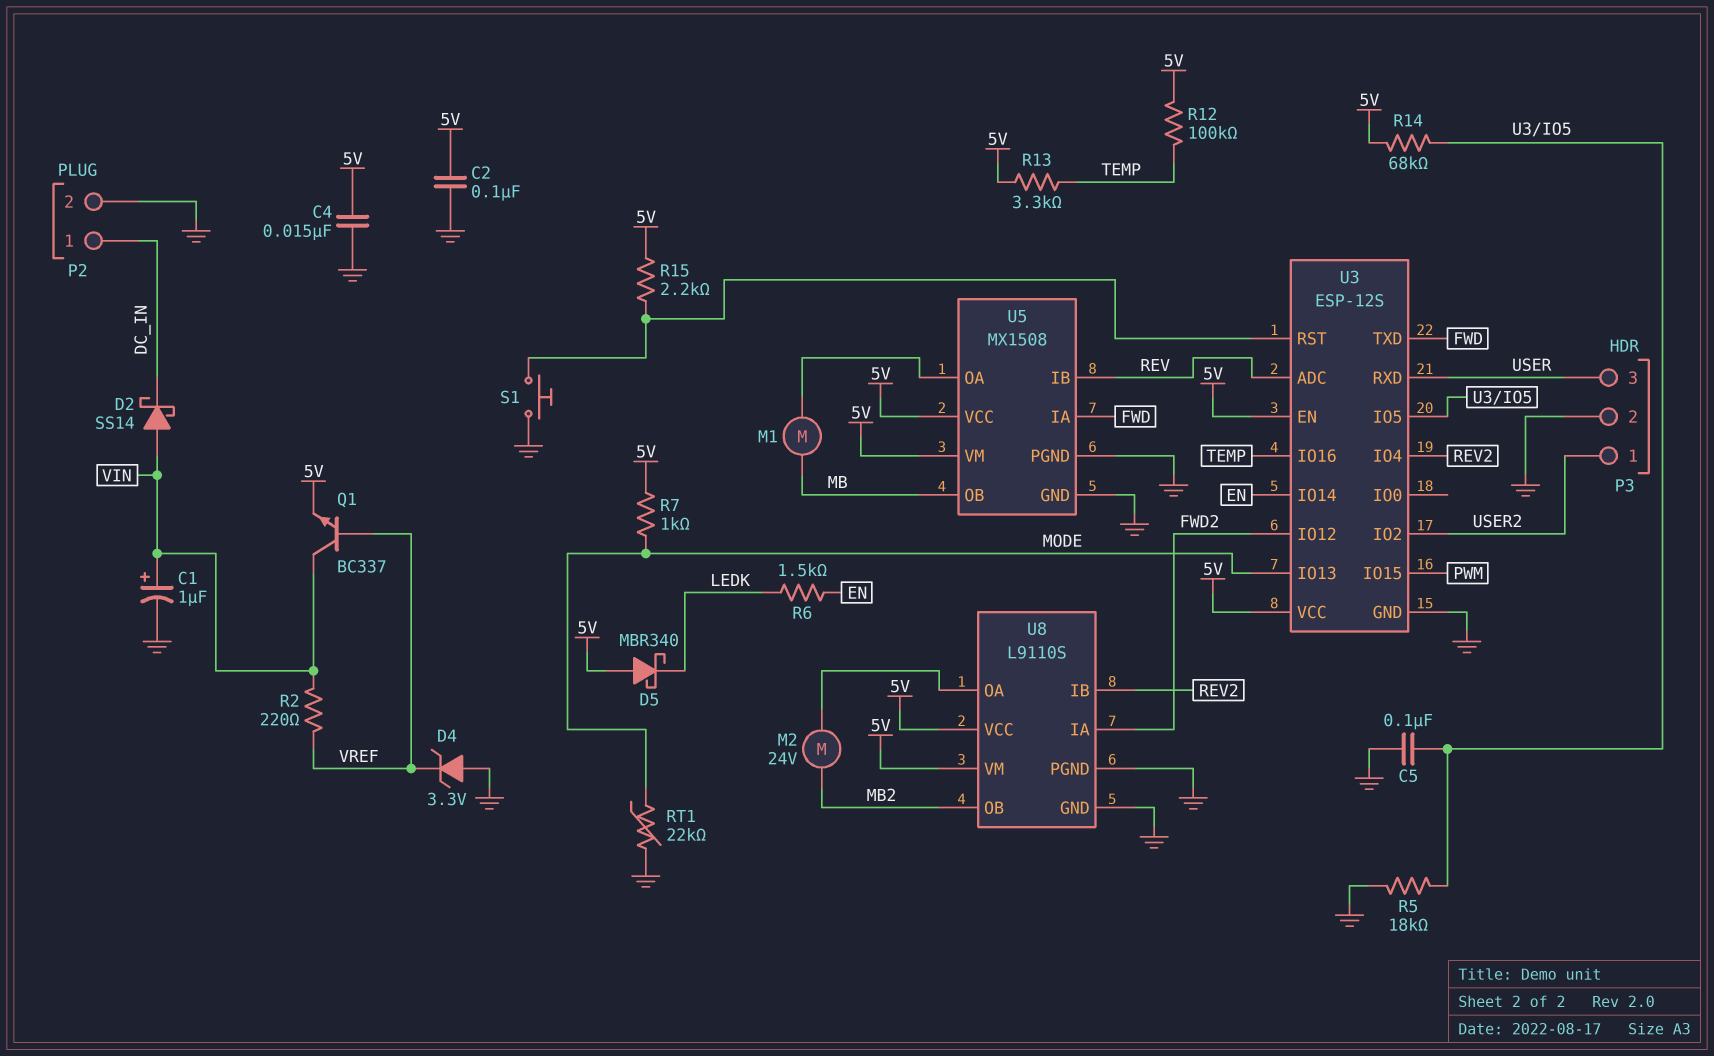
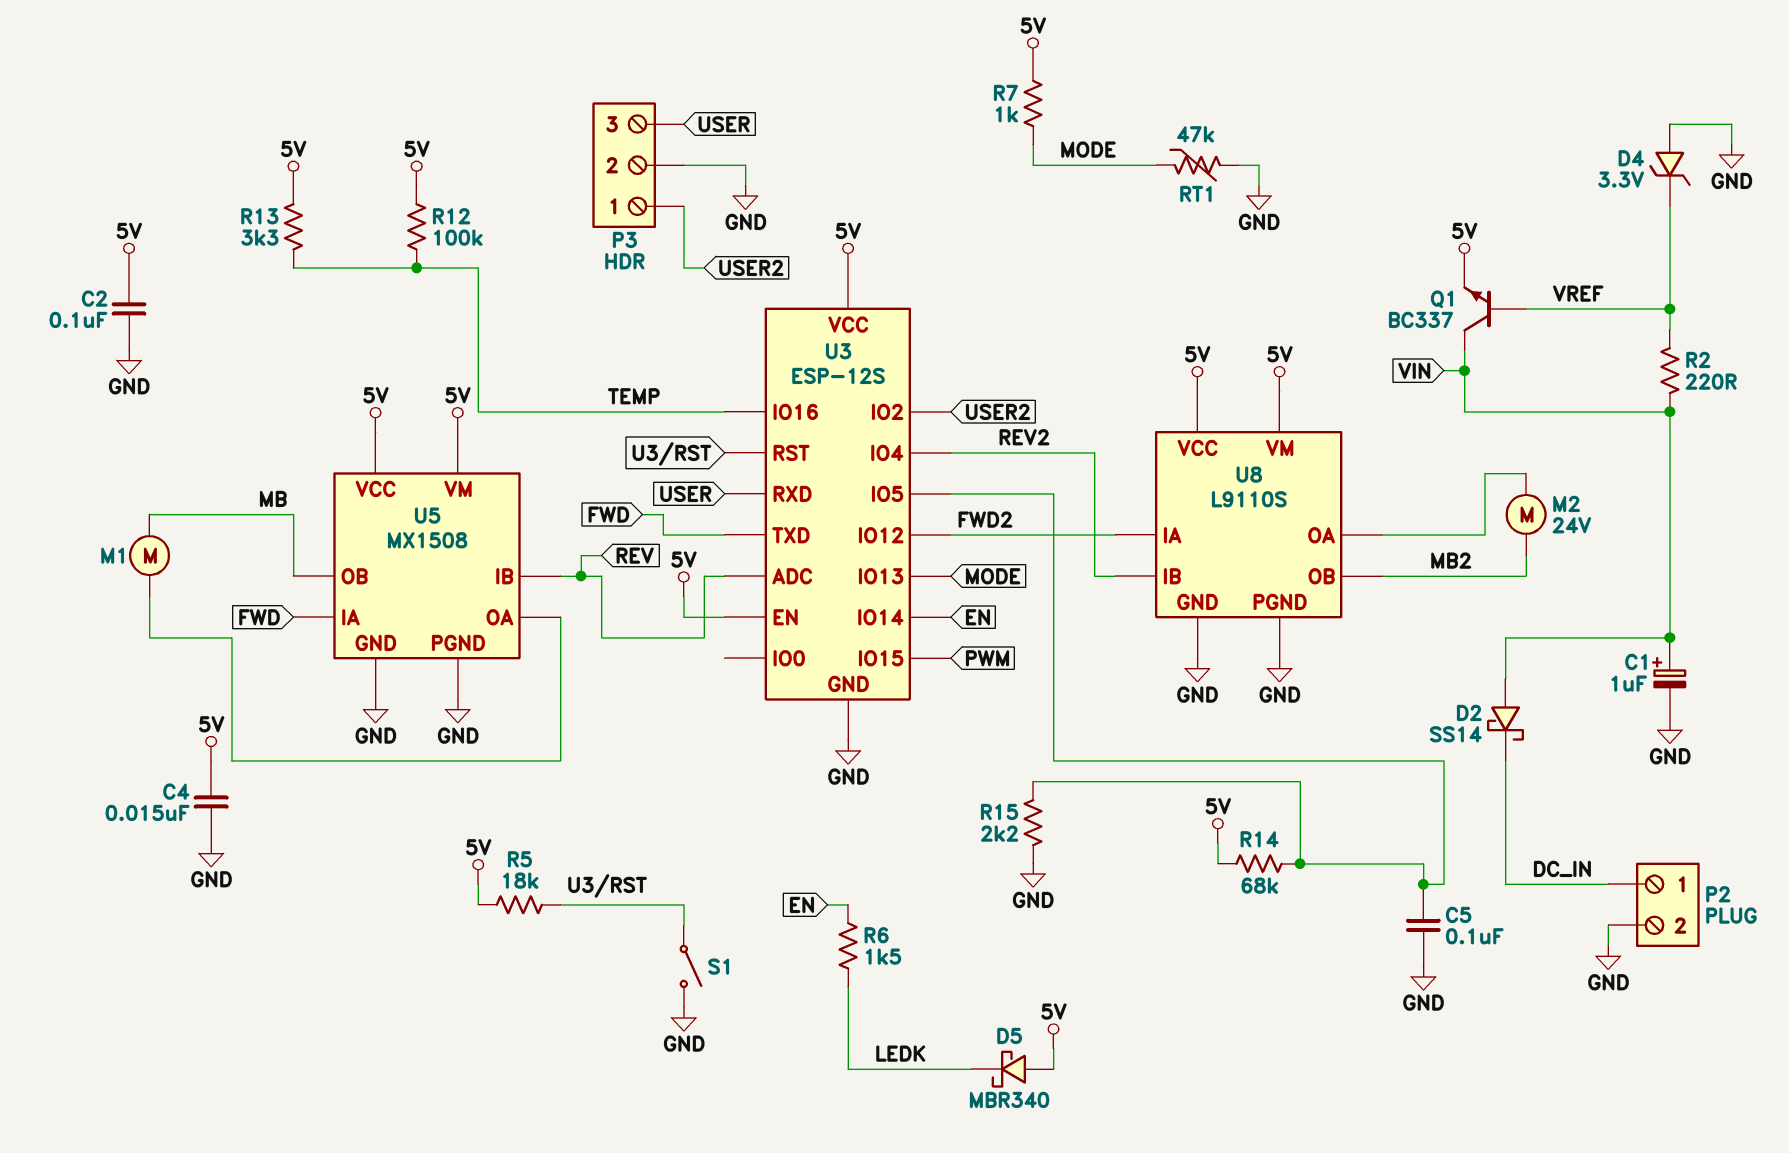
R5: 18k (GND, U3/IO5) -> 18k (5V, U3/RST)
R15: 2.2k (5V, U3/RST) -> 2.2k (GND, U3/IO5)
RT1: 22k (GND, MODE) -> 47k (GND, MODE)
S1: button (GND, U3/RST) -> switch (GND, U3/RST)

